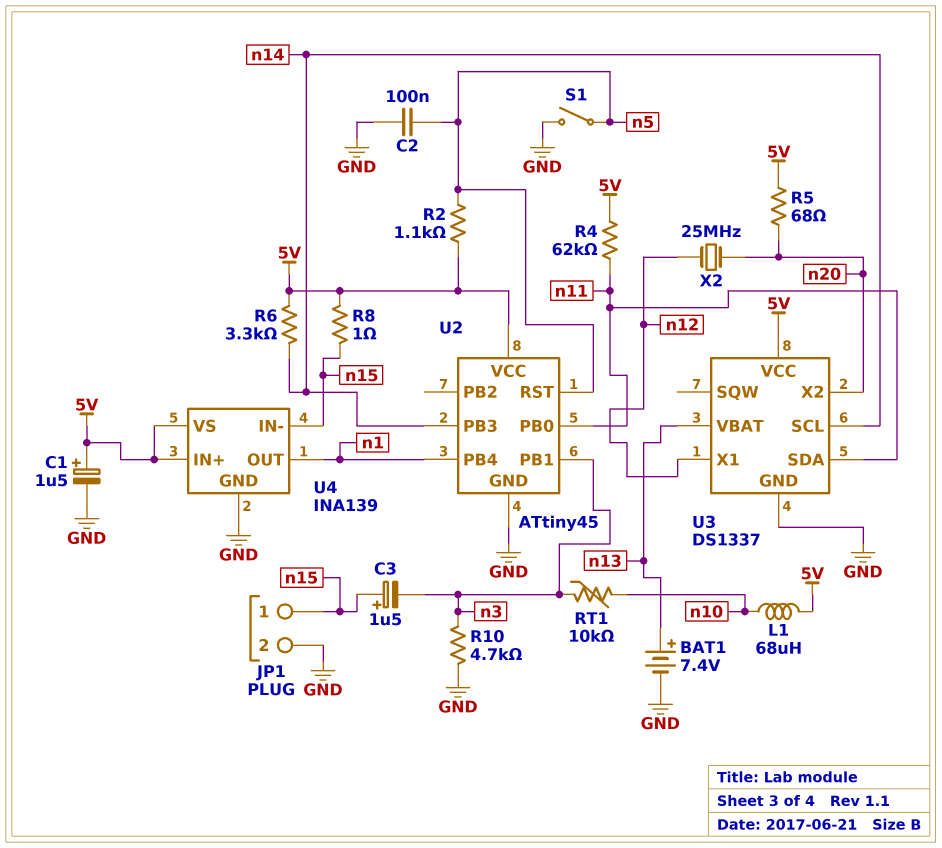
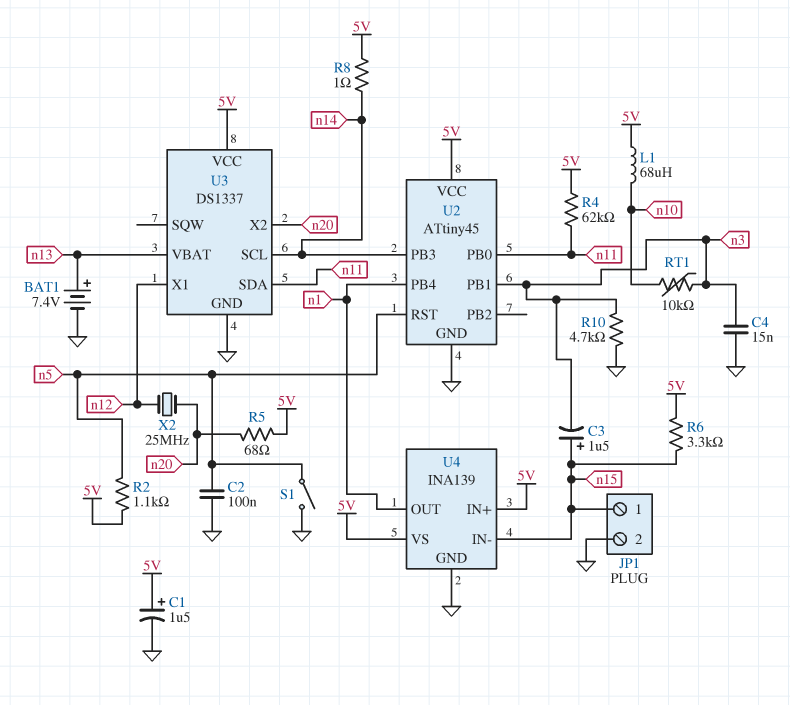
C4: none -> 15nF (GND, n3)
R6: 3.3k (5V, n14) -> 3.3k (5V, n15)
R8: 1 (5V, n15) -> 1 (5V, n14)

